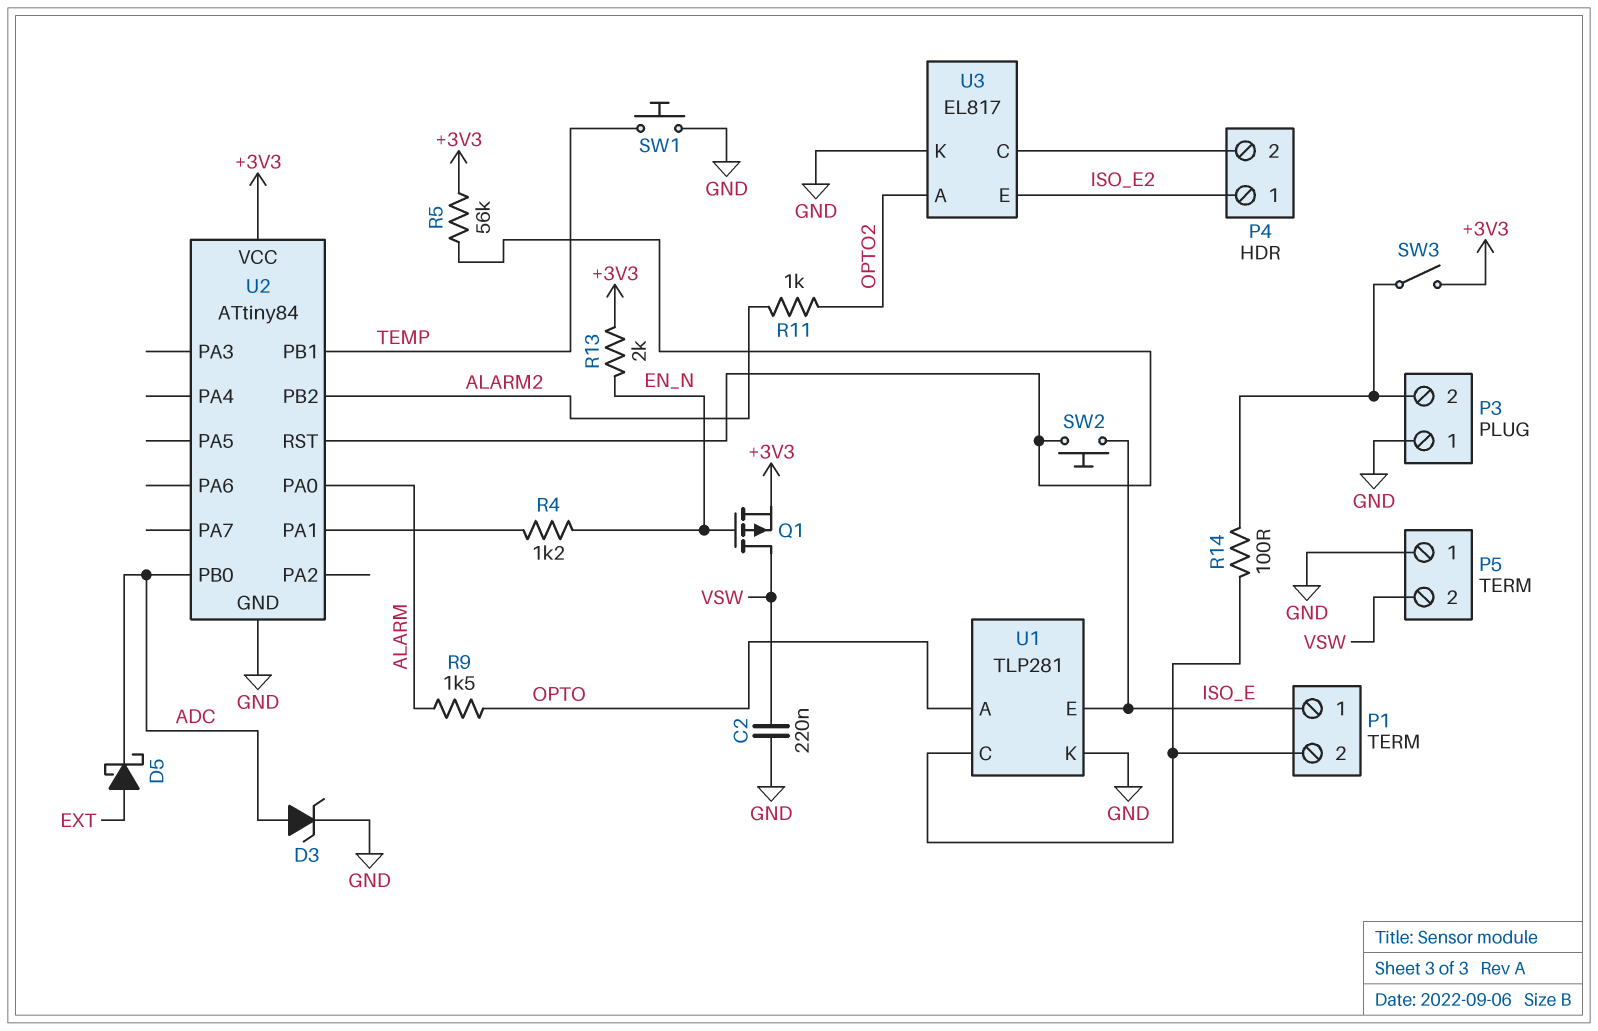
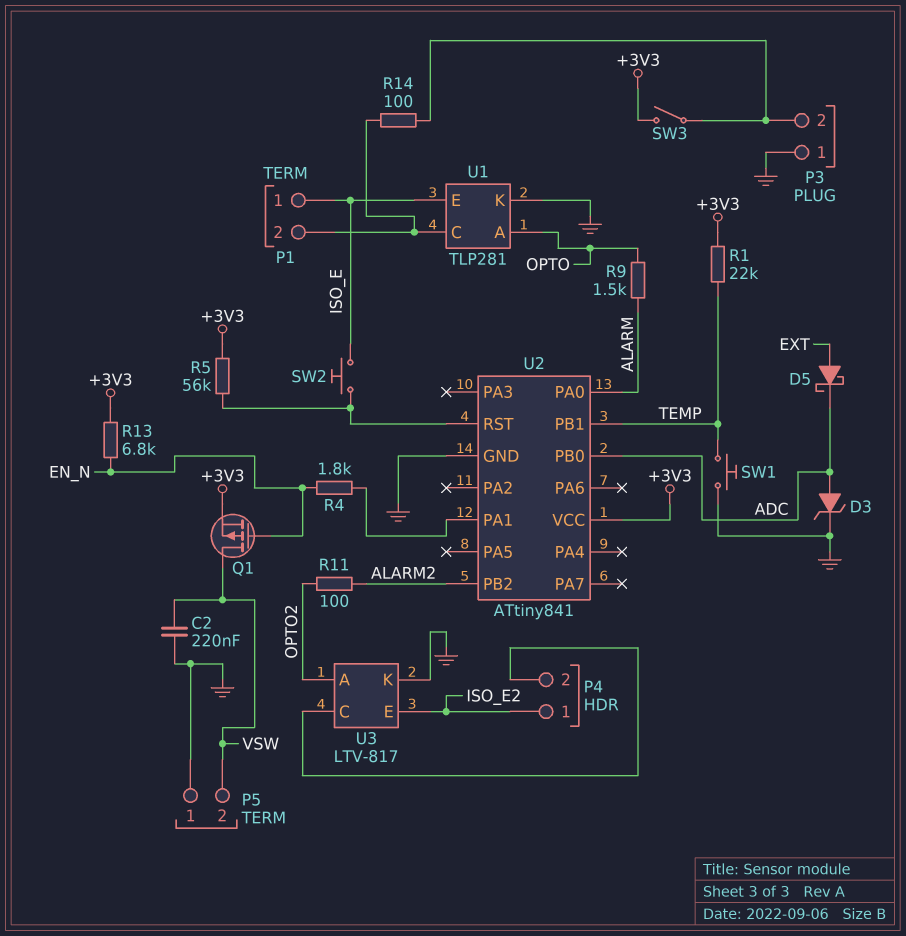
R1: none -> 22k (+3V3, TEMP)
R4: 1.2k (EN_N, U2/PA1) -> 1.8k (EN_N, U2/PA1)
R11: 1k (ALARM2, OPTO2) -> 100 (ALARM2, OPTO2)
R13: 2k (+3V3, EN_N) -> 6.8k (+3V3, EN_N)
U2: ATtiny84 -> ATtiny841
U3: EL817 -> LTV-817

